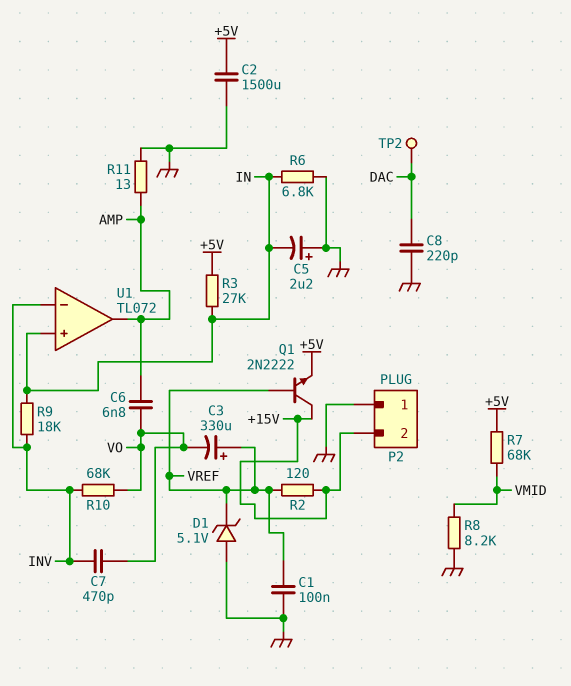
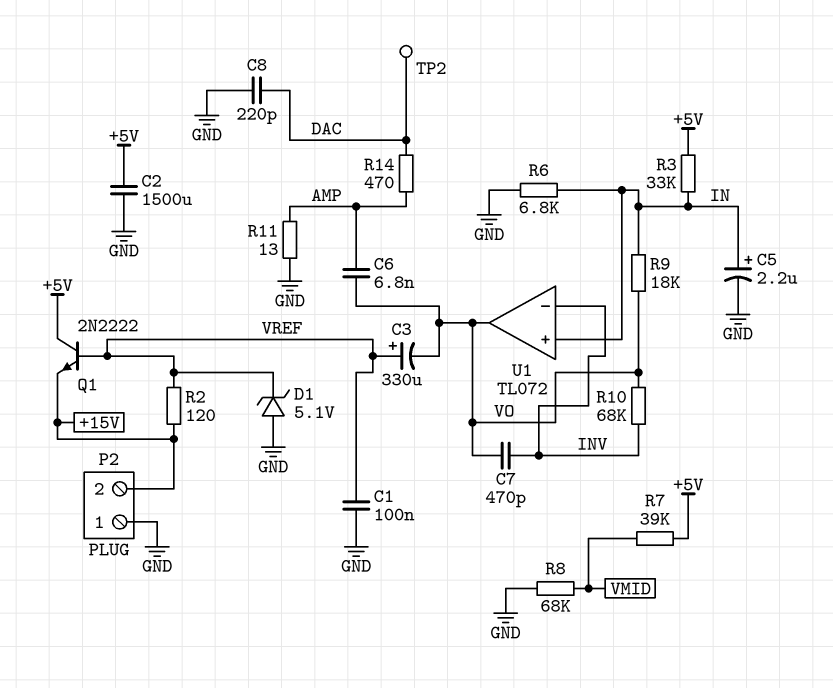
C5: 2.2uF (plus GND, minus IN) -> 2.2uF (plus IN, minus GND)
Q1: NPN 2N2222 (B VREF, C +15V, E +5V) -> NPN 2N2222 (B VREF, C +5V, E +15V)
R3: 27k (+5V, IN) -> 33k (+5V, IN)
R7: 68k (+5V, VMID) -> 39k (+5V, VMID)
R8: 8.2k (GND, VMID) -> 68k (GND, VMID)
R9: 18k (IN, INV) -> 18k (IN, VO)
R14: none -> 470 (AMP, DAC)
U1 pin out: AMP -> VO

